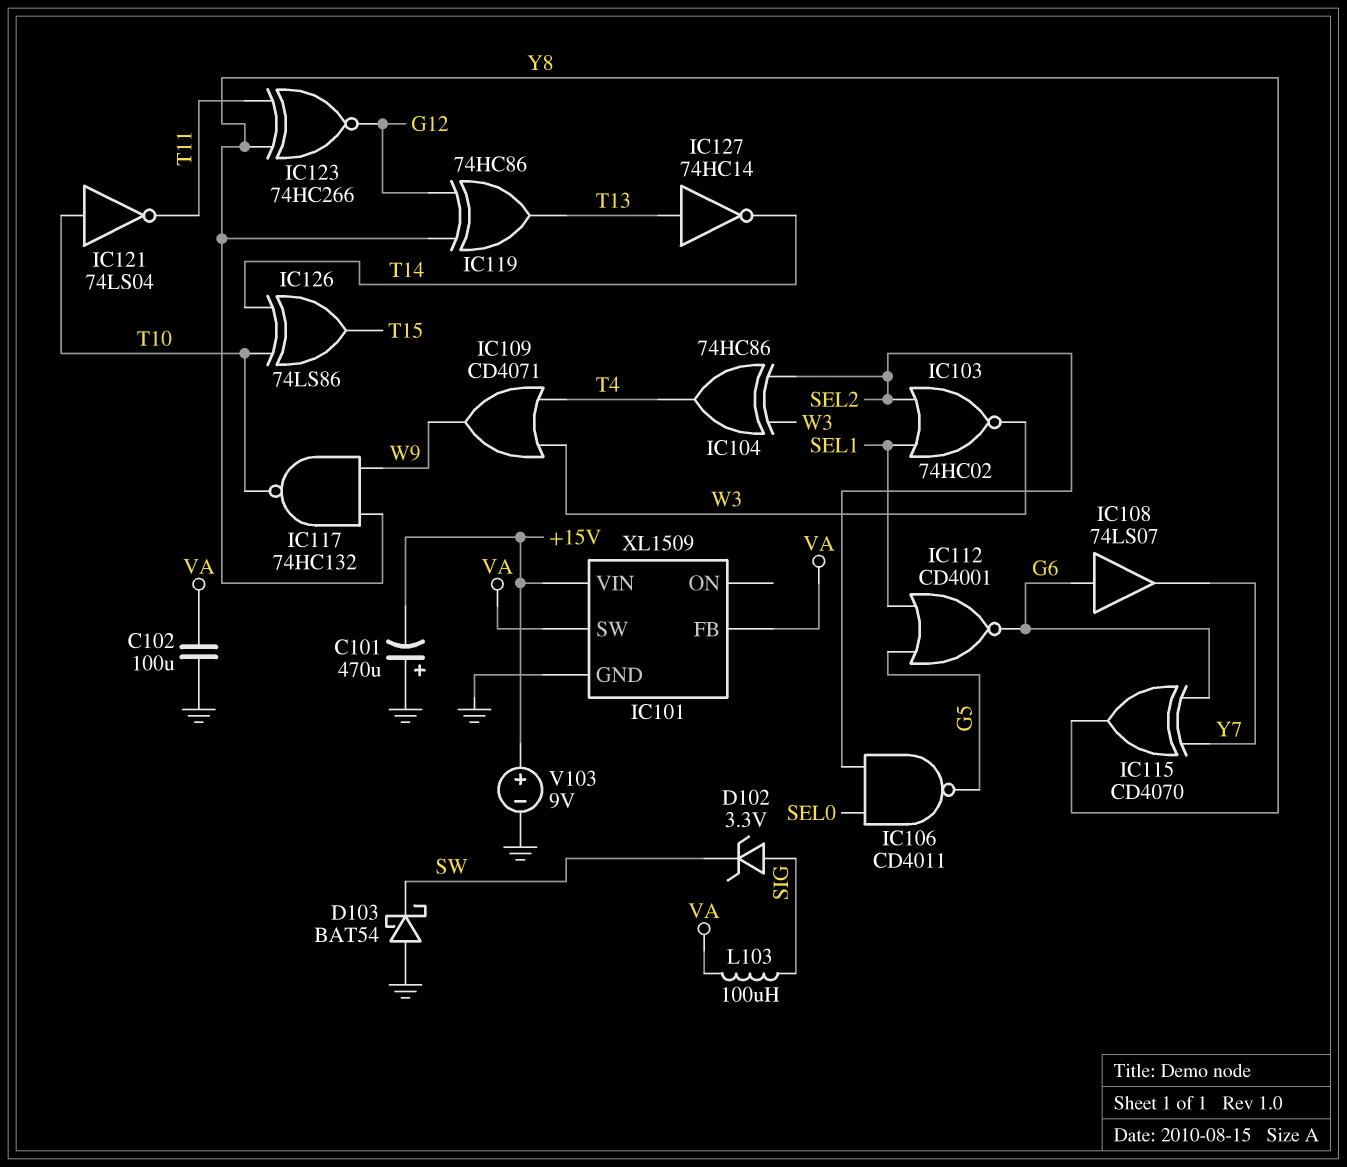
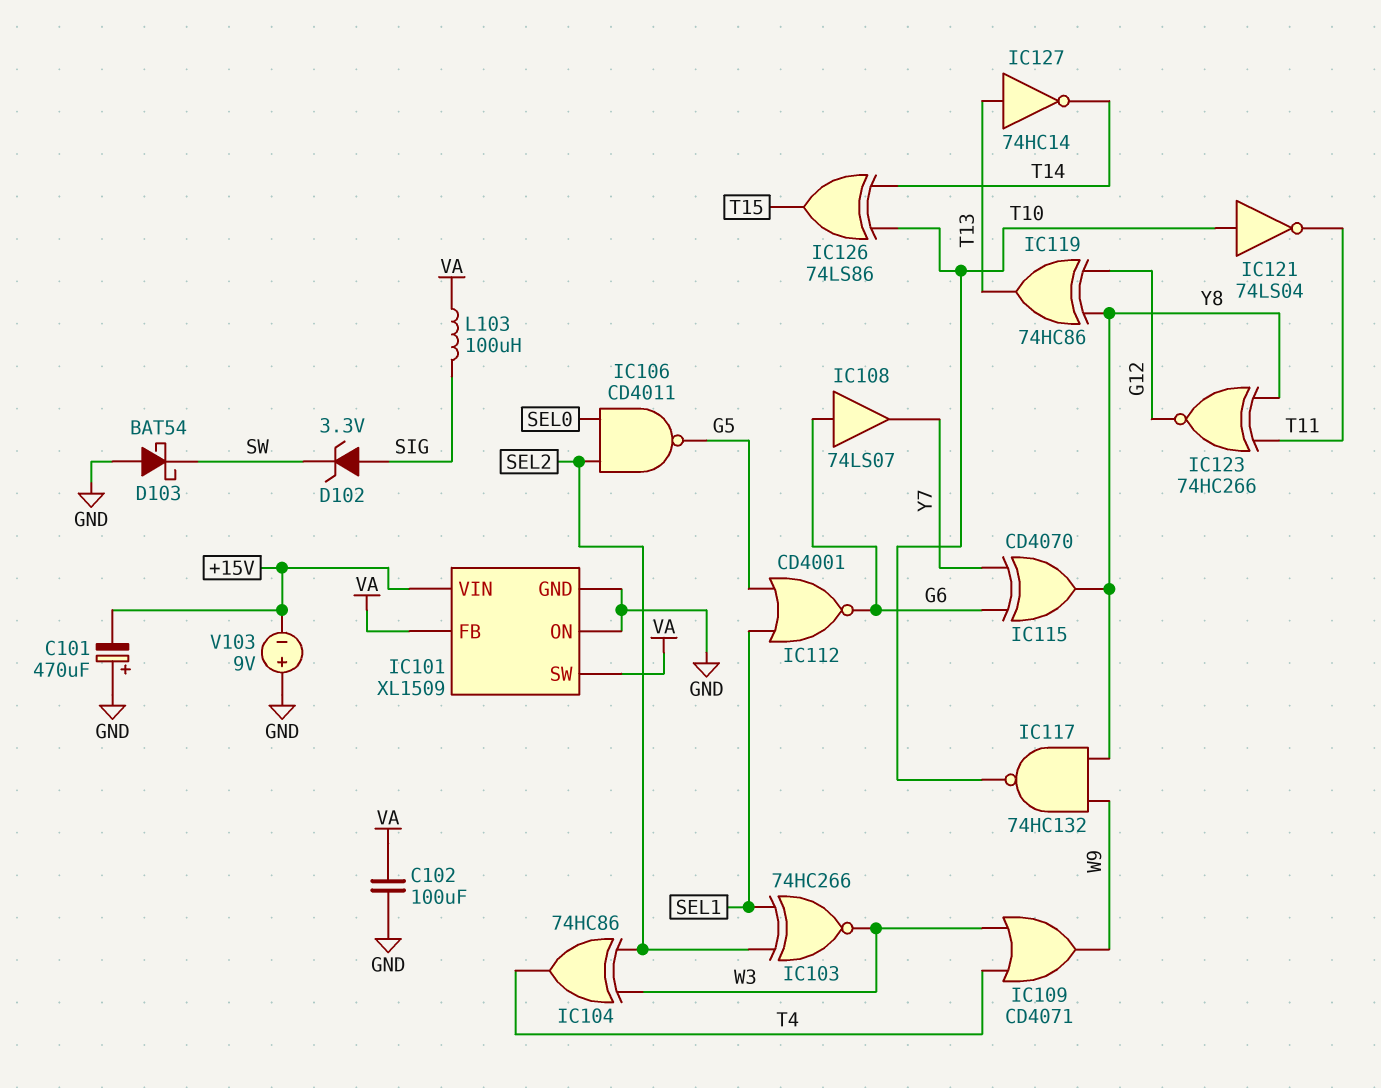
IC101 pin ON: none -> GND
IC103: NOR 74HC02 (in SEL1, in SEL2, out W3) -> XNOR 74HC266 (in SEL1, in SEL2, out W3)
V103: 9V (plus +15V, minus GND) -> 9V (plus GND, minus +15V)

